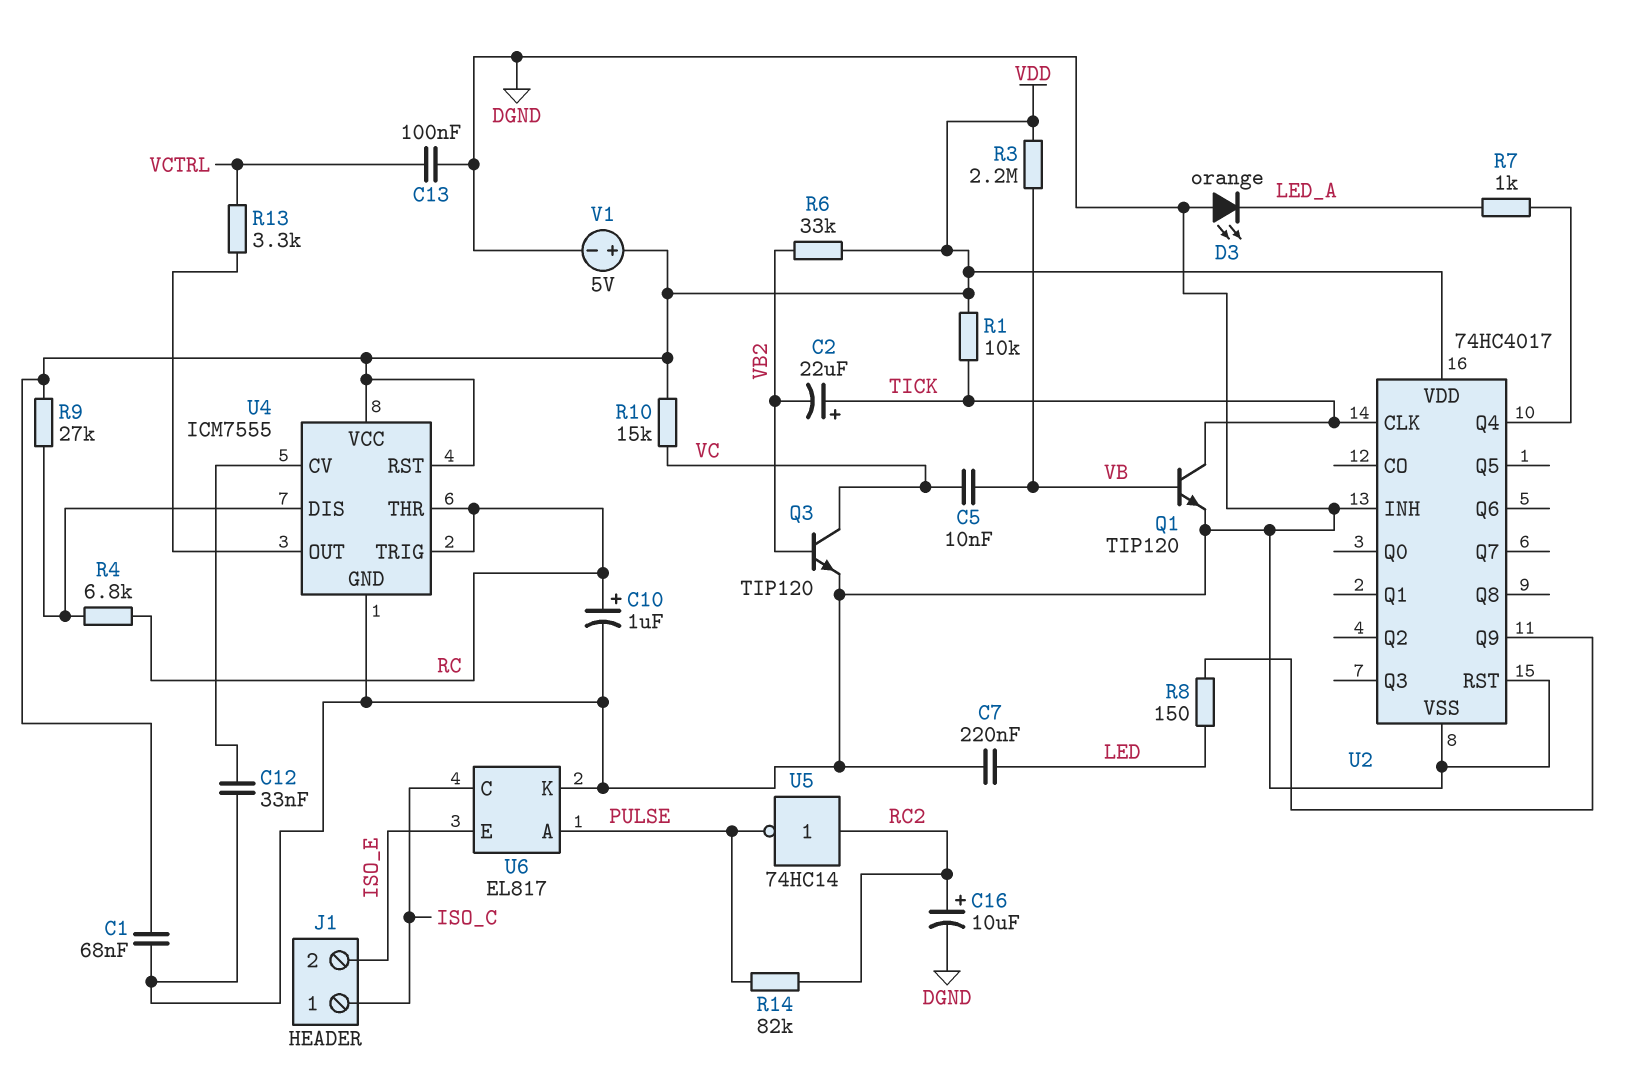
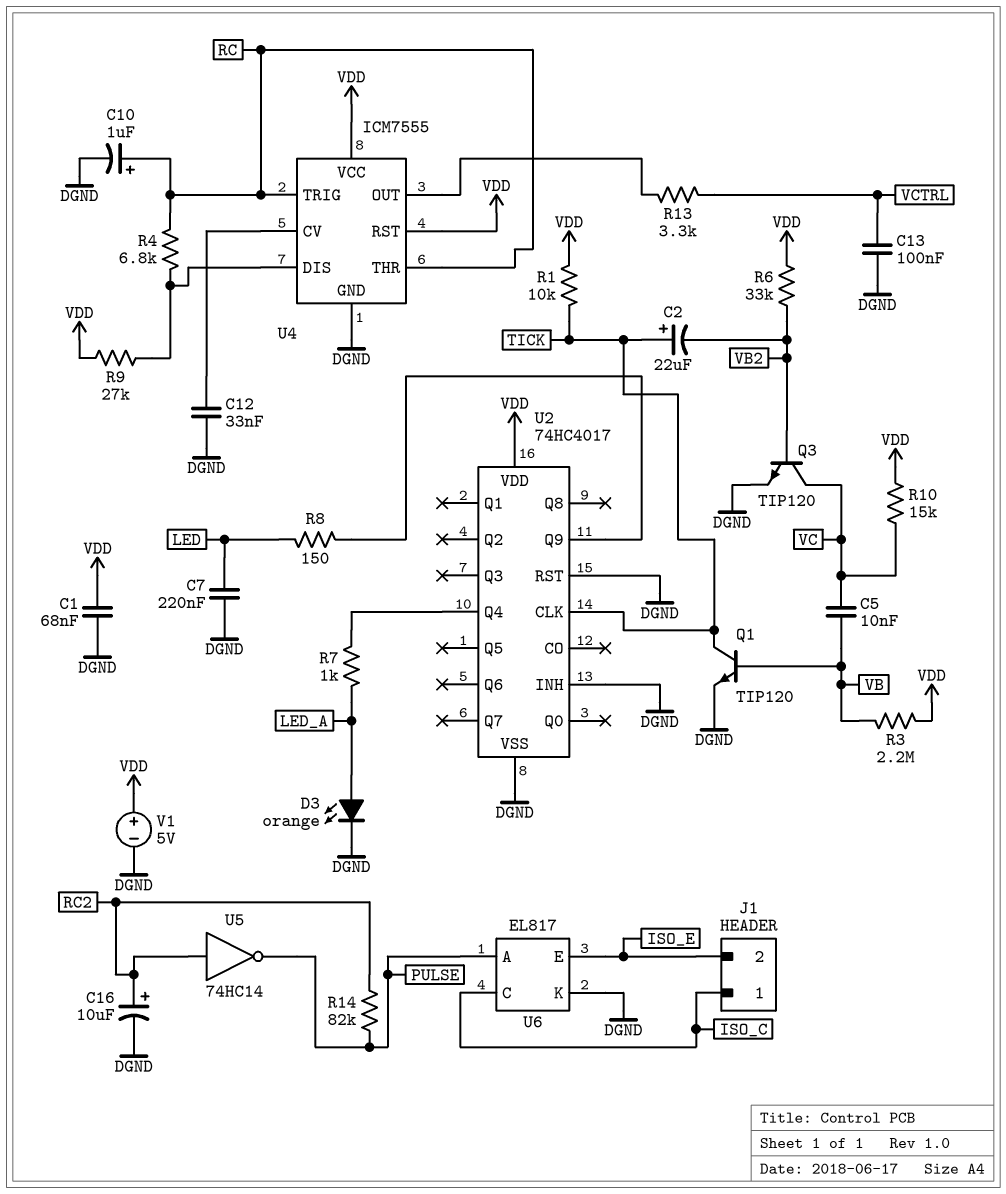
D3: LED orange (A DGND, K LED_A) -> LED orange (A LED_A, K DGND)

